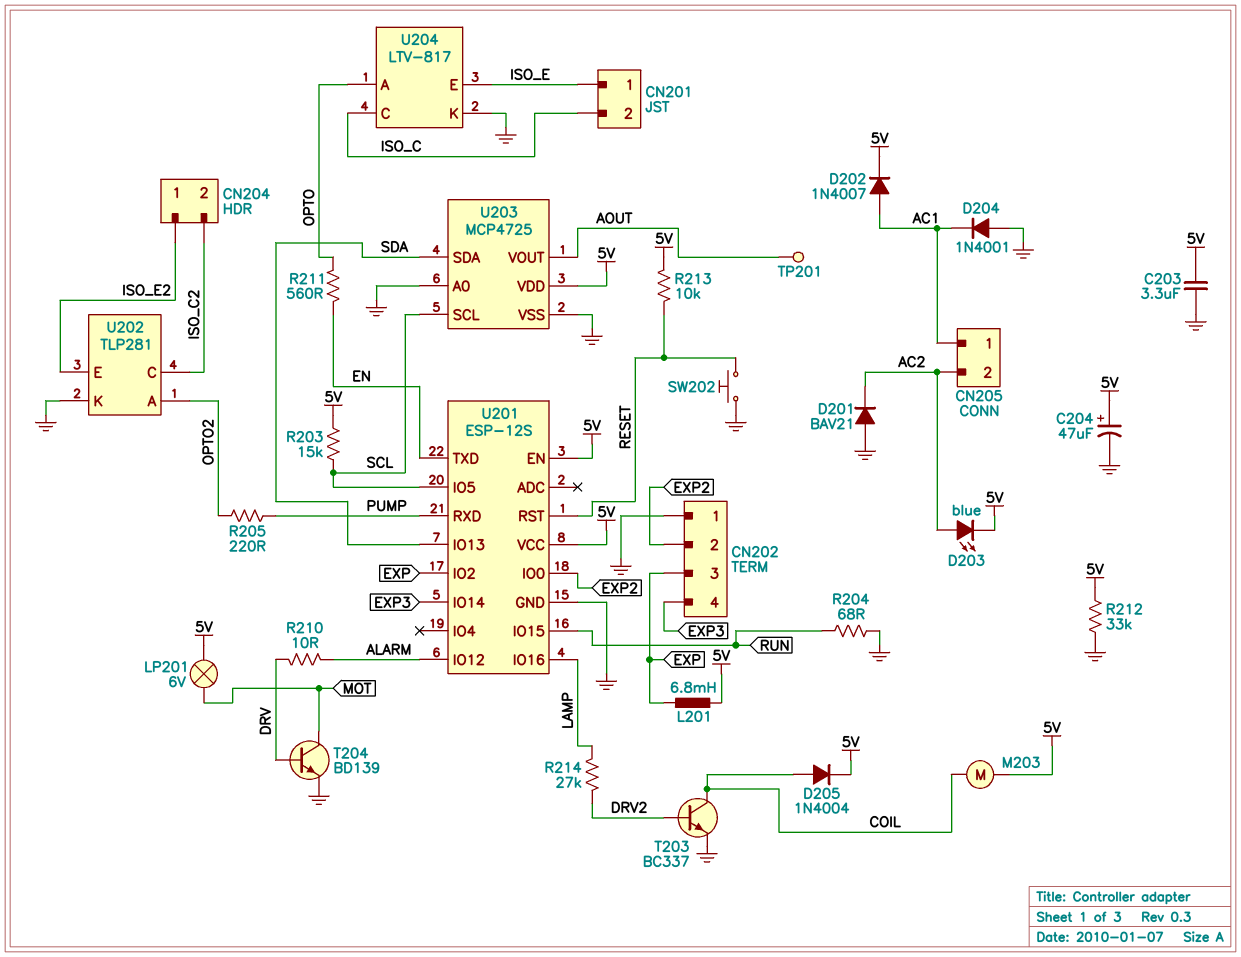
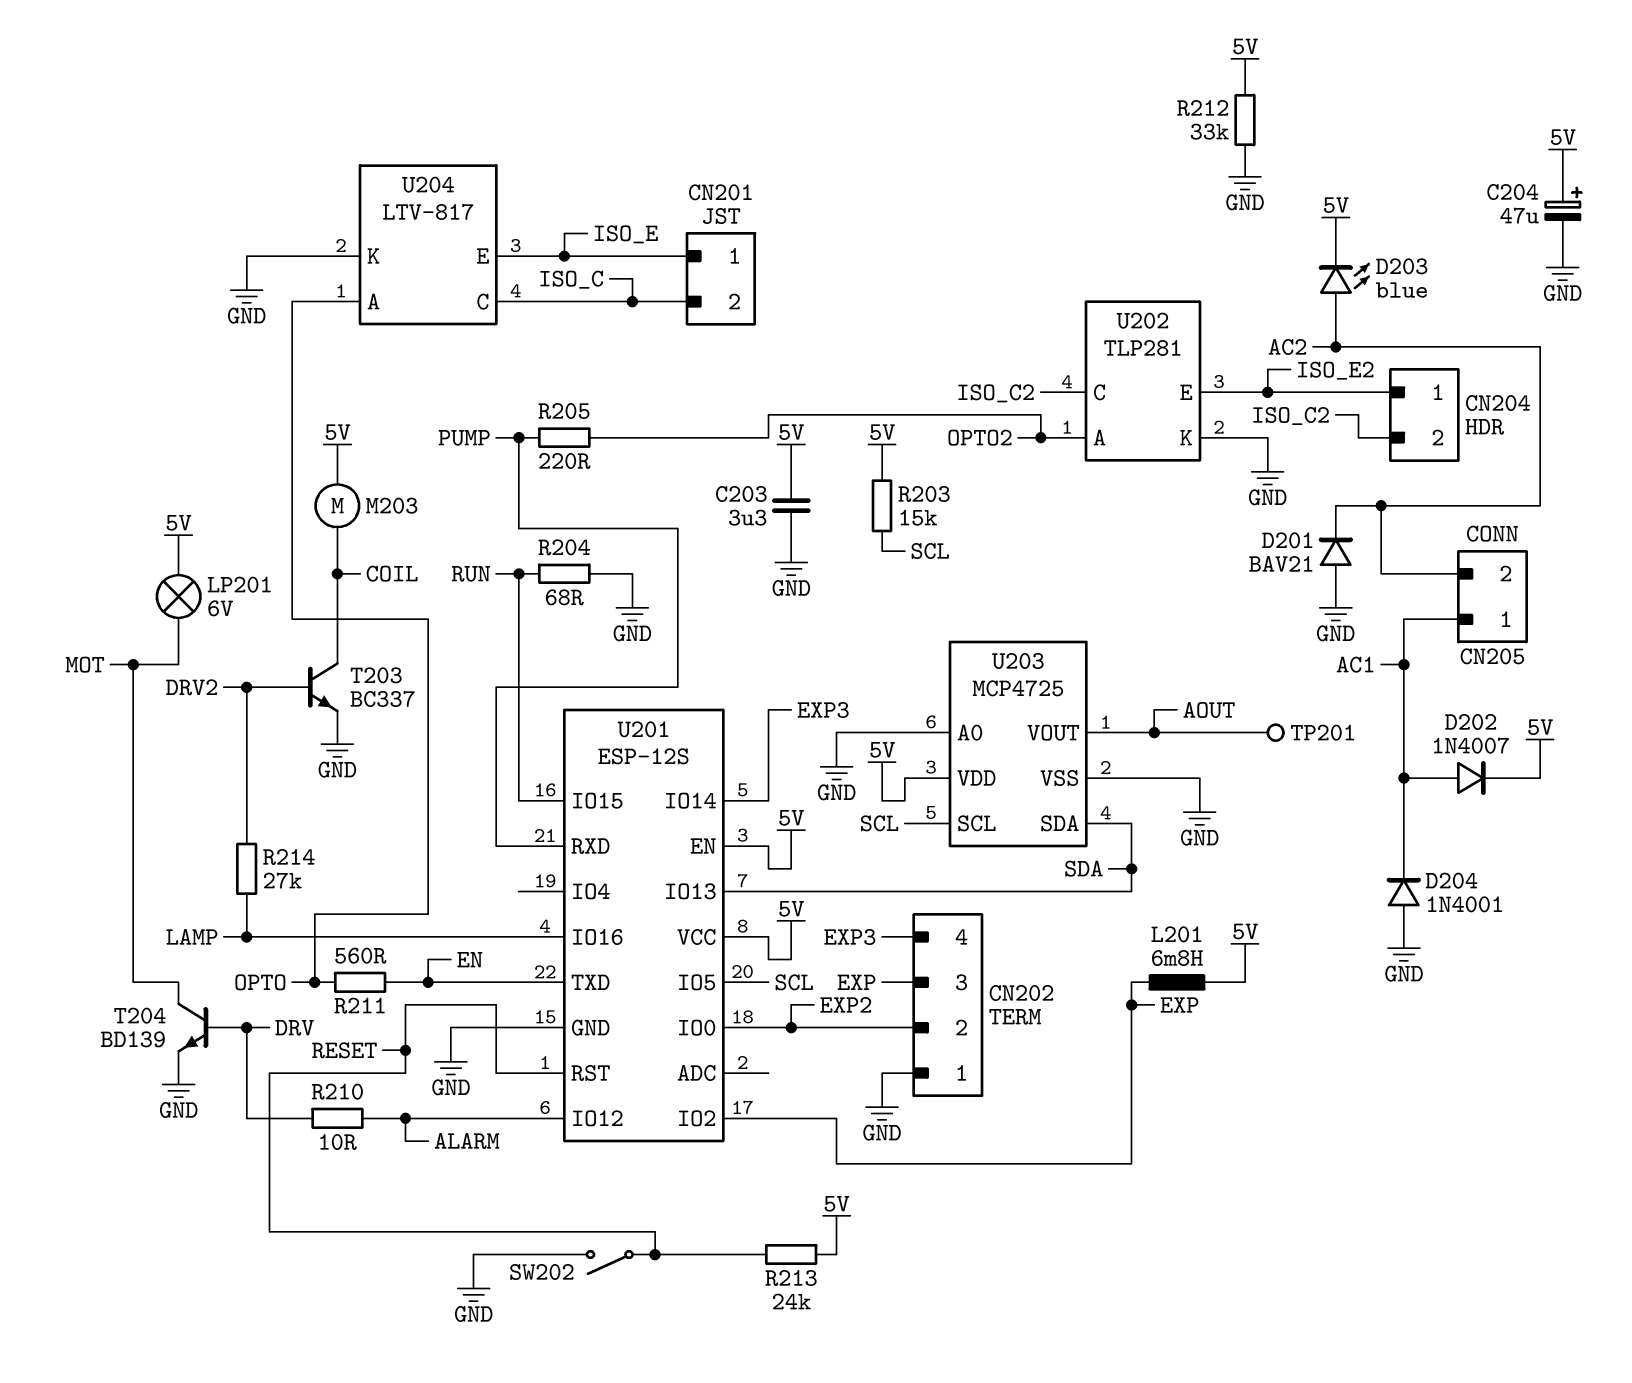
D205: diode 1N4004 (A COIL, K 5V) -> none
R213: 10k (5V, RESET) -> 24k (5V, RESET)
SW202: button (GND, RESET) -> switch (GND, RESET)

